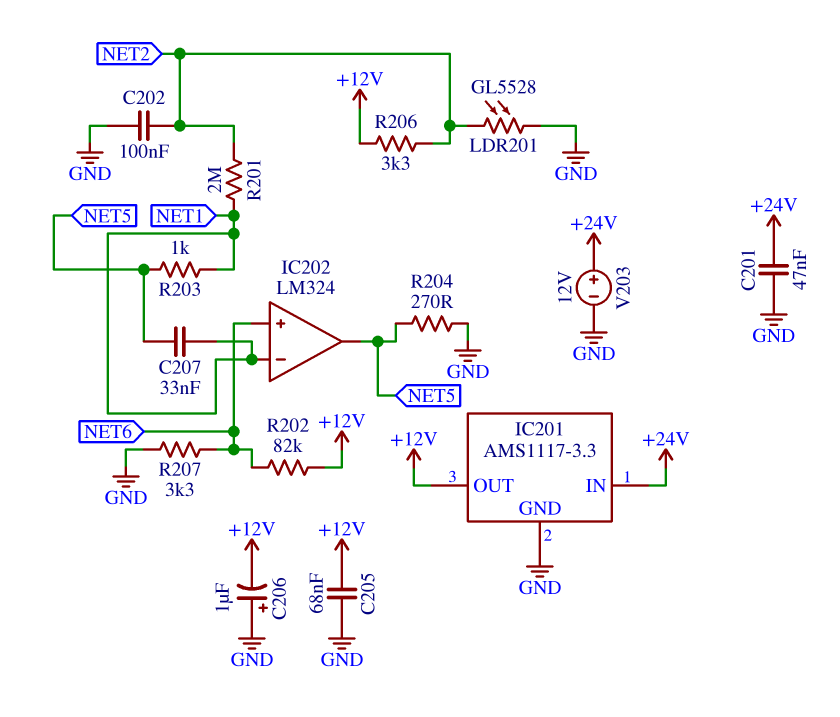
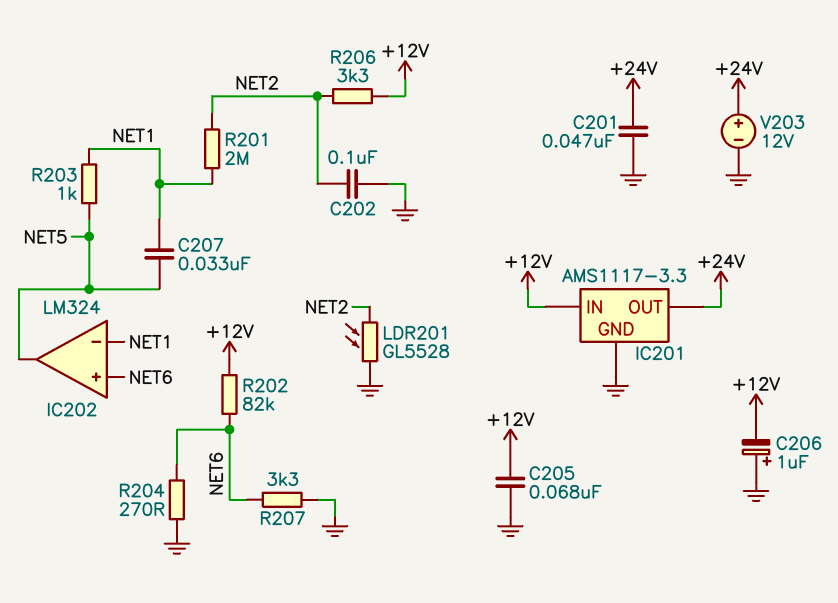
IC201 pin IN: +24V -> +12V
IC201 pin OUT: +12V -> +24V
R204: 270 (GND, NET5) -> 270 (GND, NET6)

